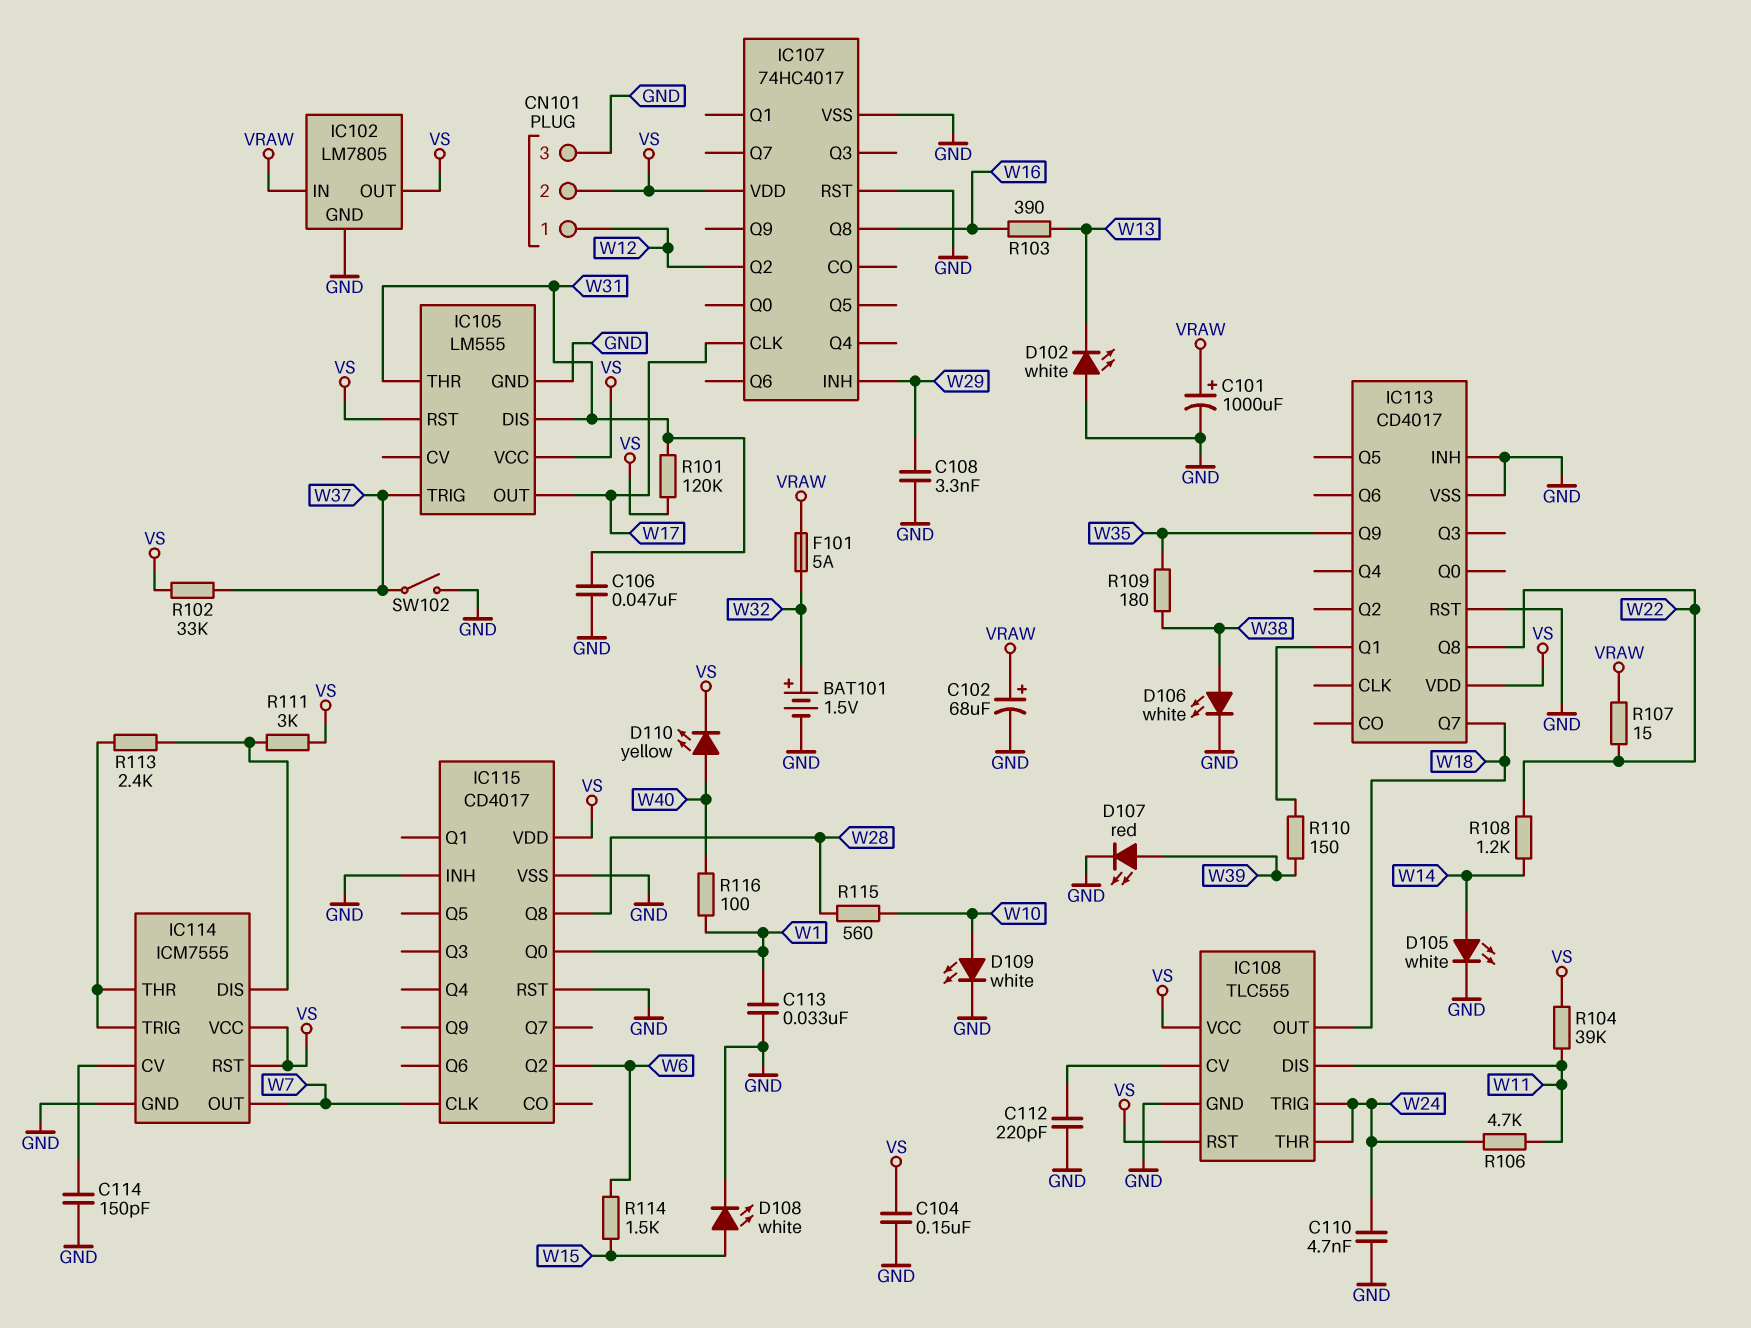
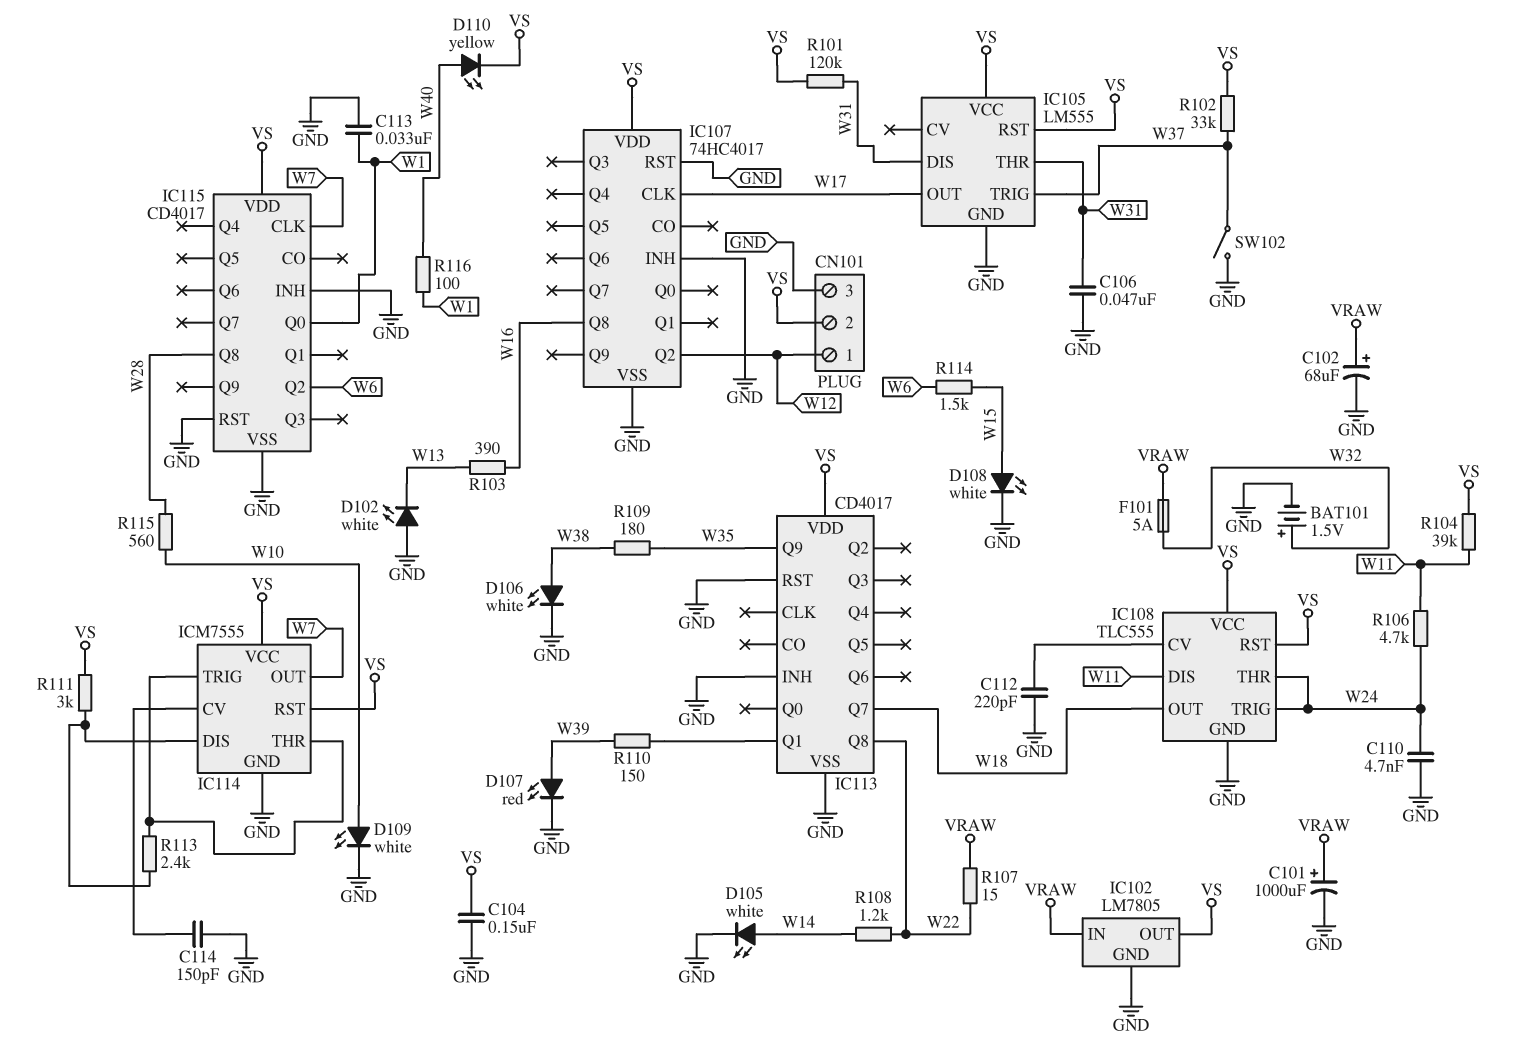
C108: 3.3nF (GND, W29) -> none
IC107 pin INH: W29 -> GND

